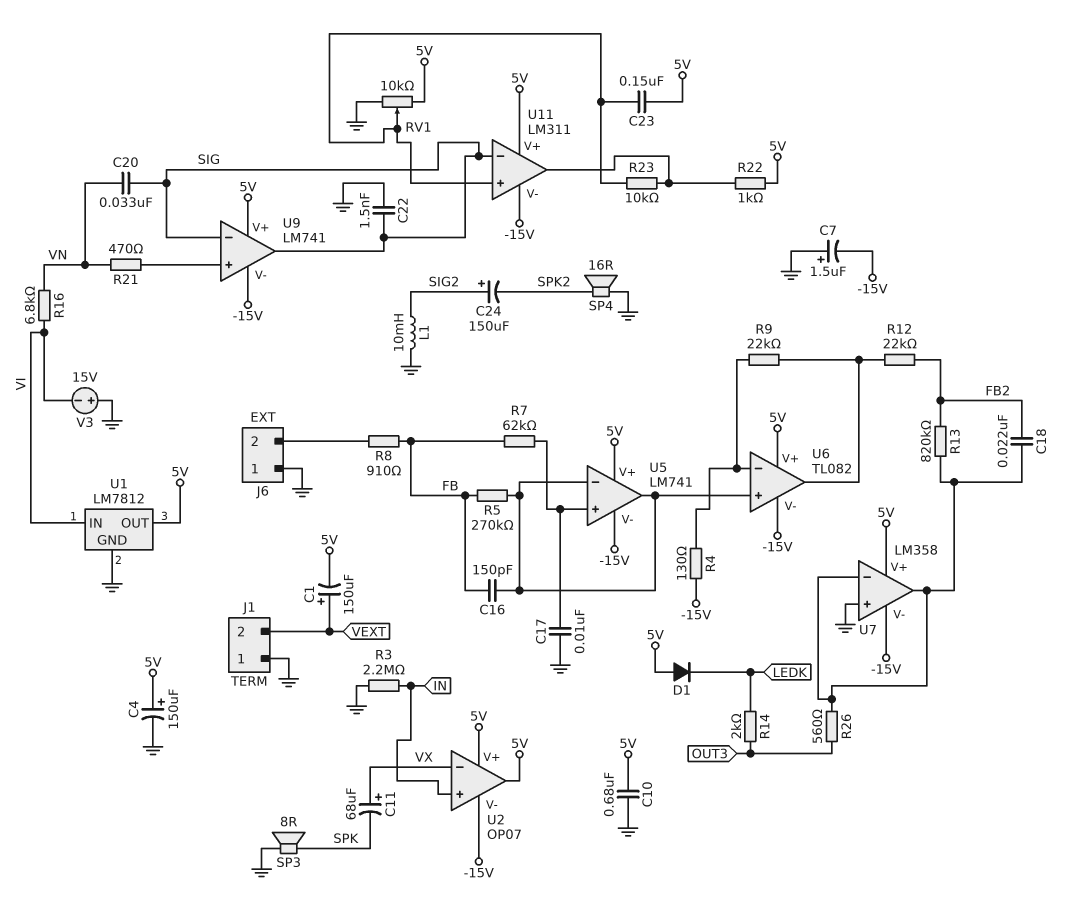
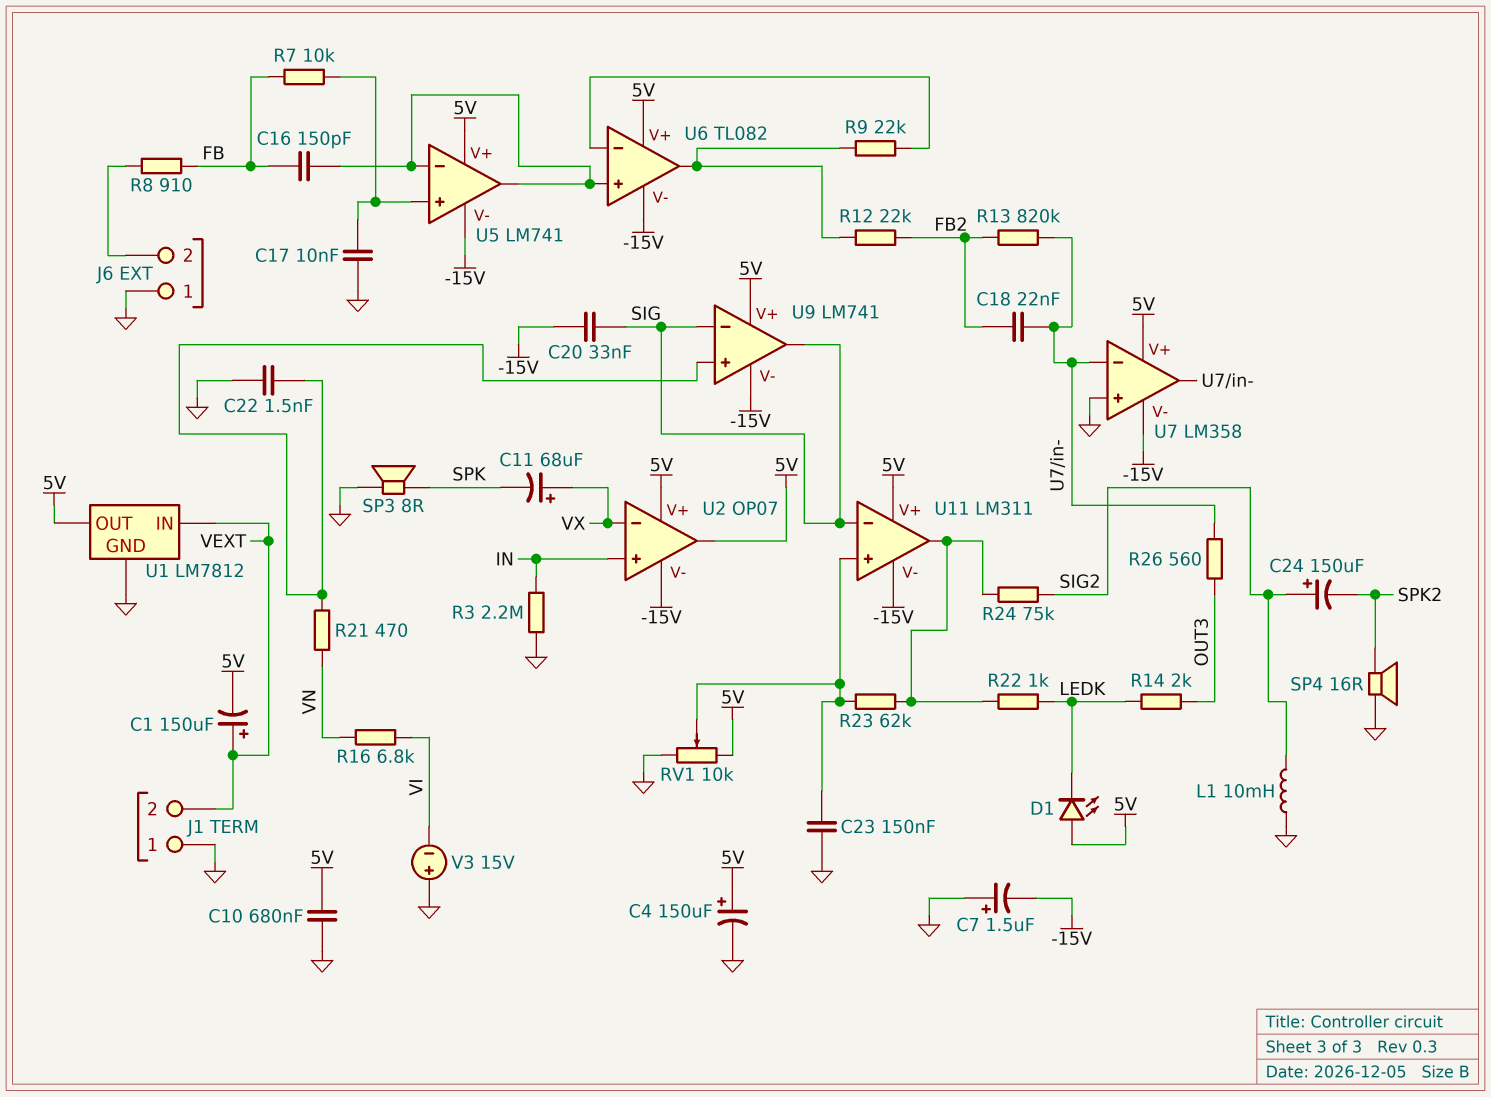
C20: 33nF (SIG, VN) -> 33nF (-15V, SIG)
C22: 1.5nF (GND, SIG) -> 1.5nF (GND, U9/in+)
C23: 150nF (5V, U11/in+) -> 150nF (GND, U11/in+)
D1: diode (A 5V, K LEDK) -> LED (A 5V, K LEDK)
R4: 130 (-15V, U6/in-) -> none
R5: 270k (FB, U5/in-) -> none
R7: 62k (FB, U5/in+) -> 10k (FB, U5/in+)
R22: 1k (5V, U11/out) -> 1k (LEDK, U11/out)
R23: 10k (U11/in+, U11/out) -> 62k (U11/in+, U11/out)
R24: none -> 75k (SIG2, U11/out)
U1 pin IN: VI -> VEXT

